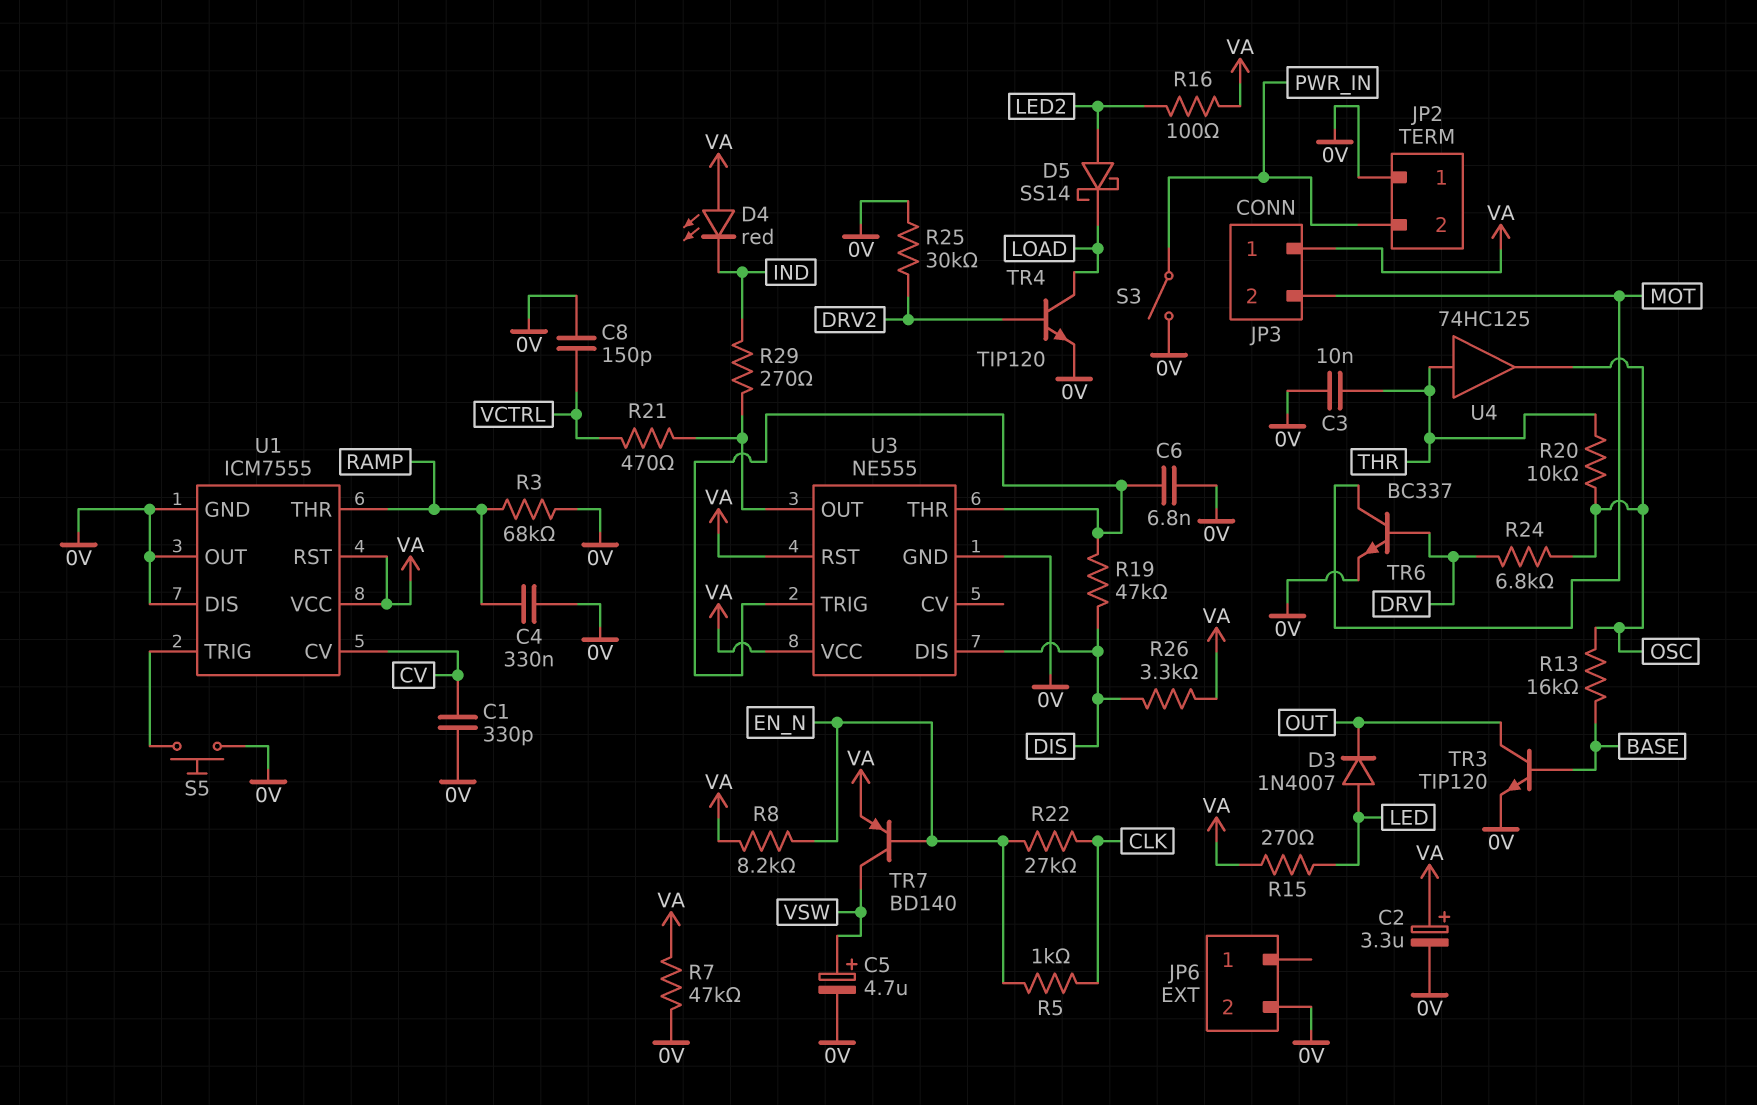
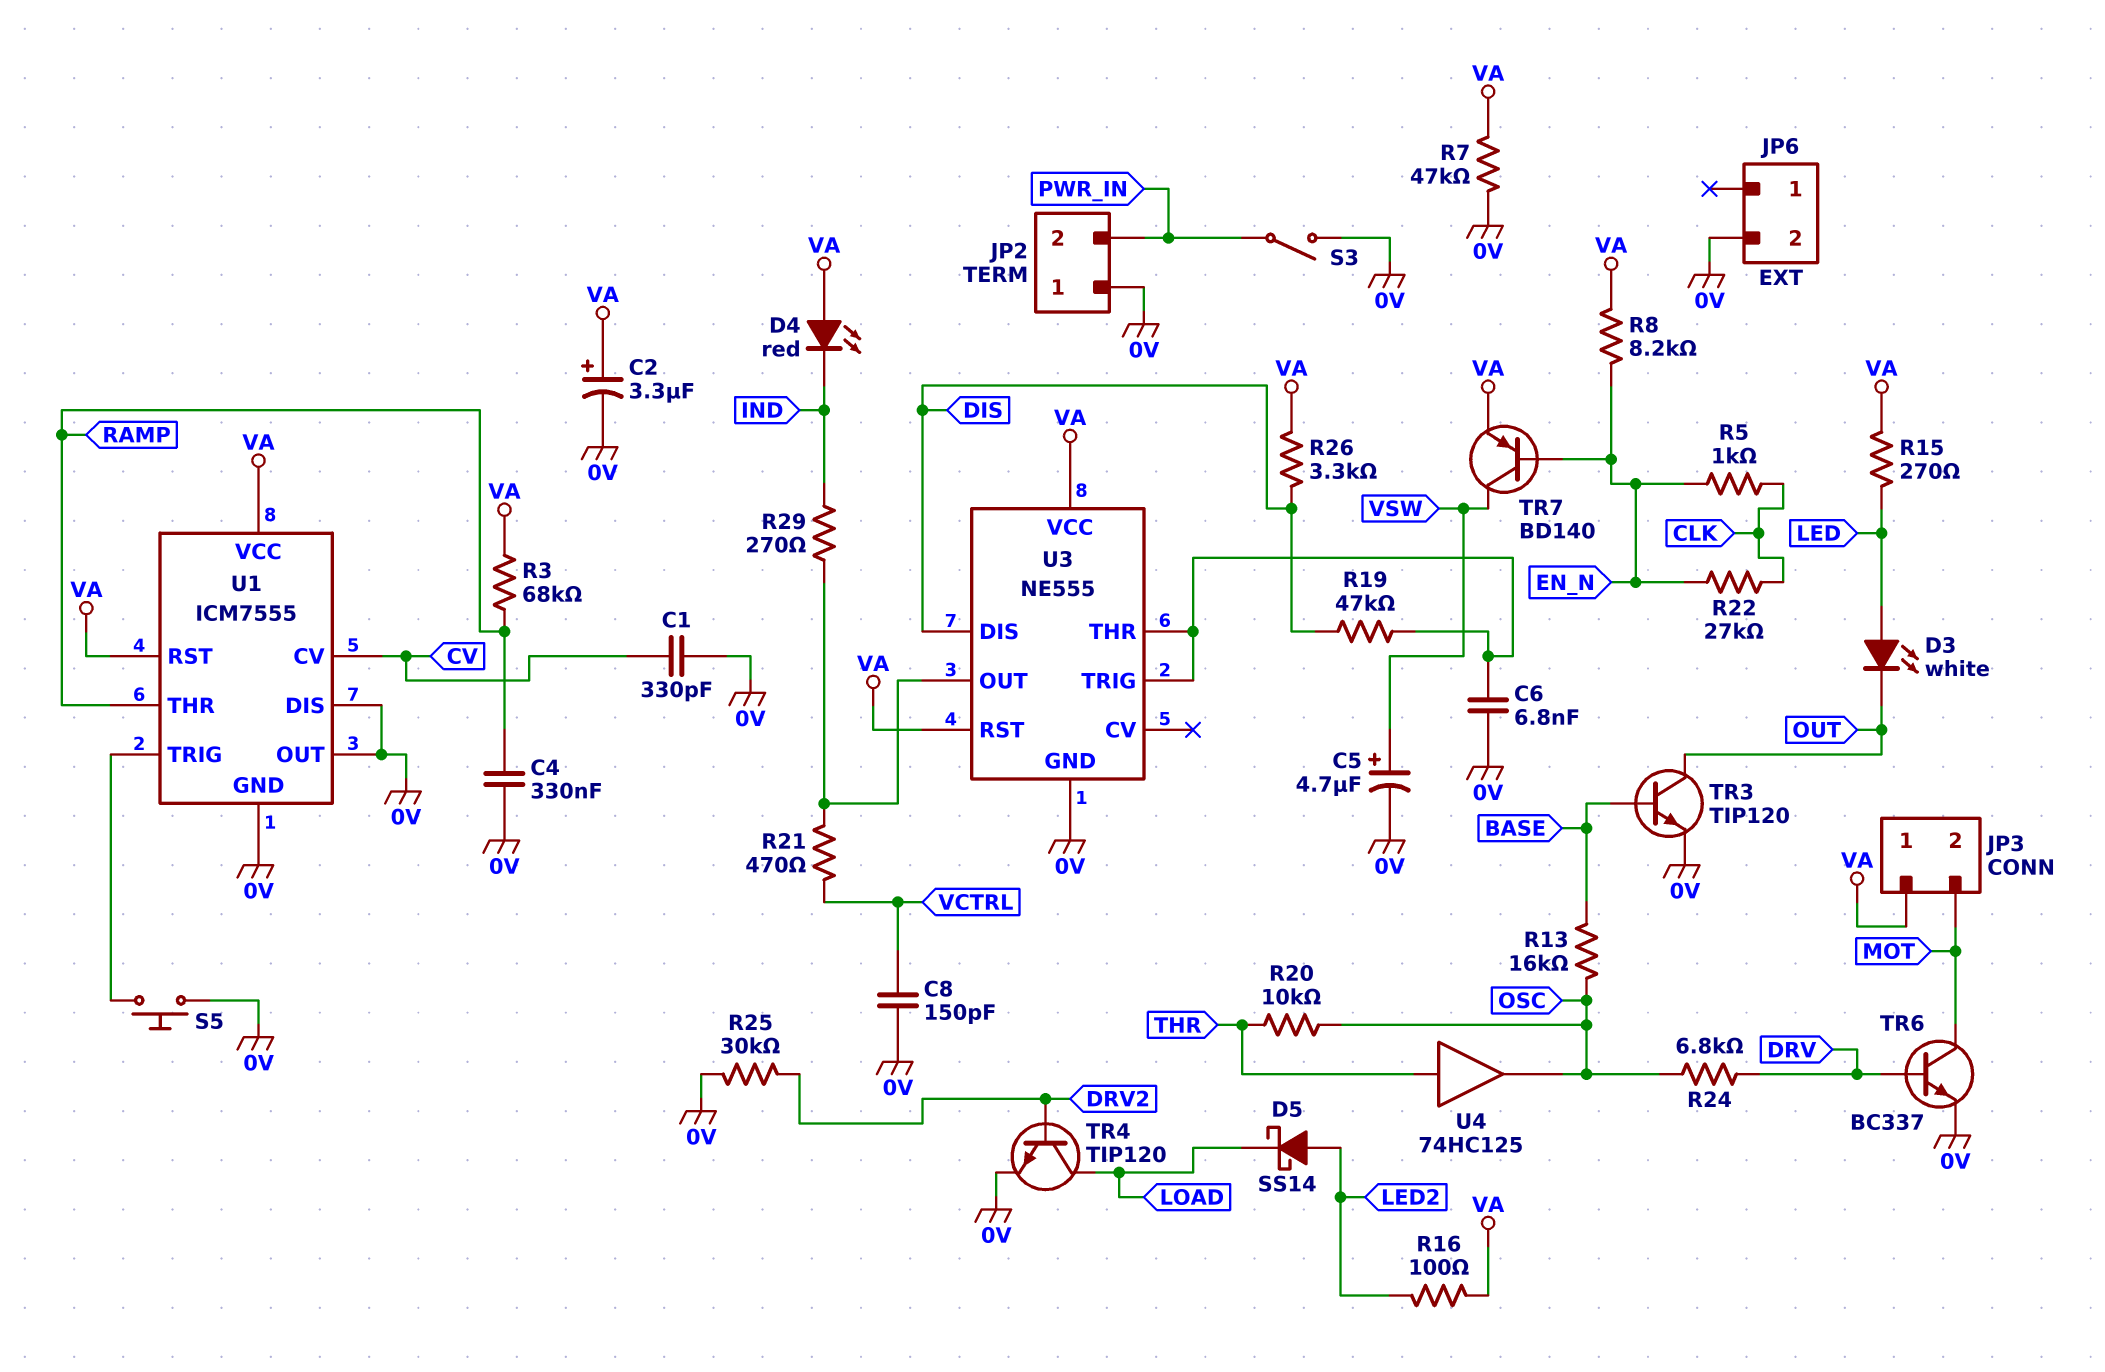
C3: 10nF (0V, THR) -> none
D3: diode 1N4007 (A LED, K OUT) -> LED white (A LED, K OUT)
R3: 68k (0V, RAMP) -> 68k (RAMP, VA)

